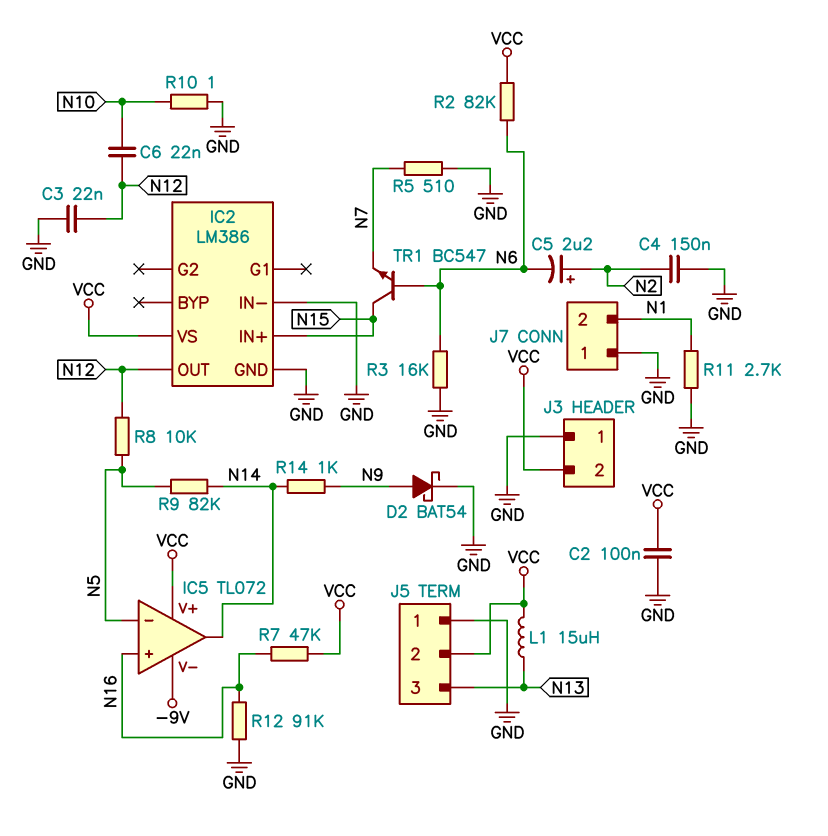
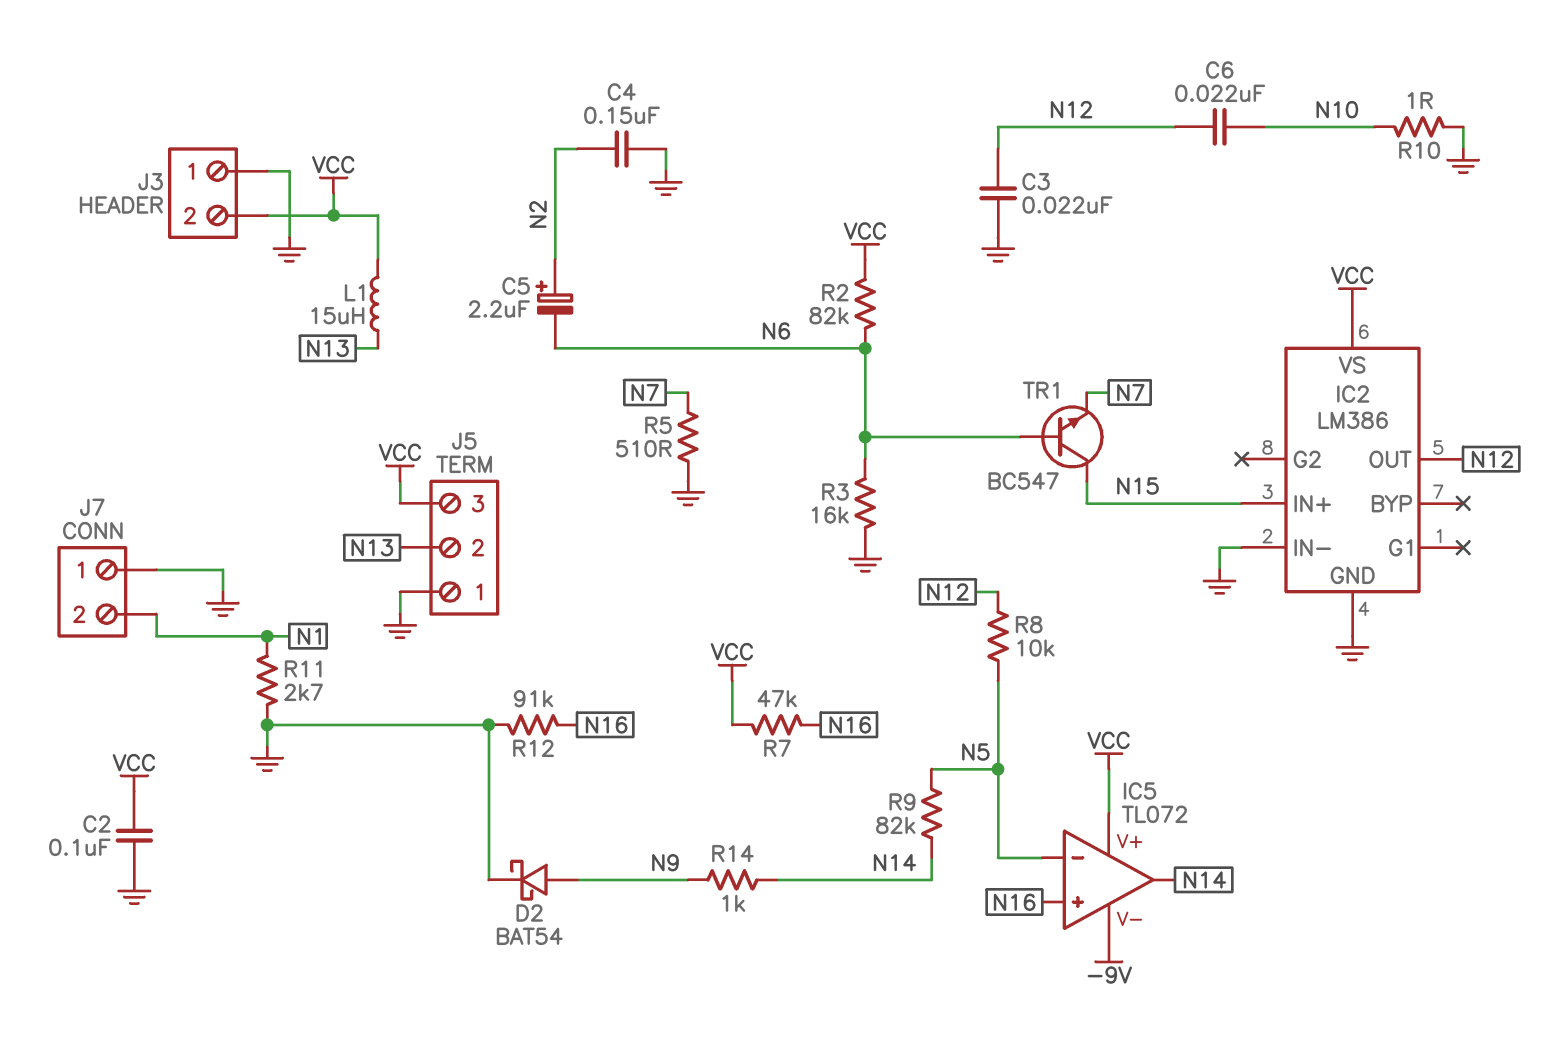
J5 pin 2: VCC -> N13
J5 pin 3: N13 -> VCC

